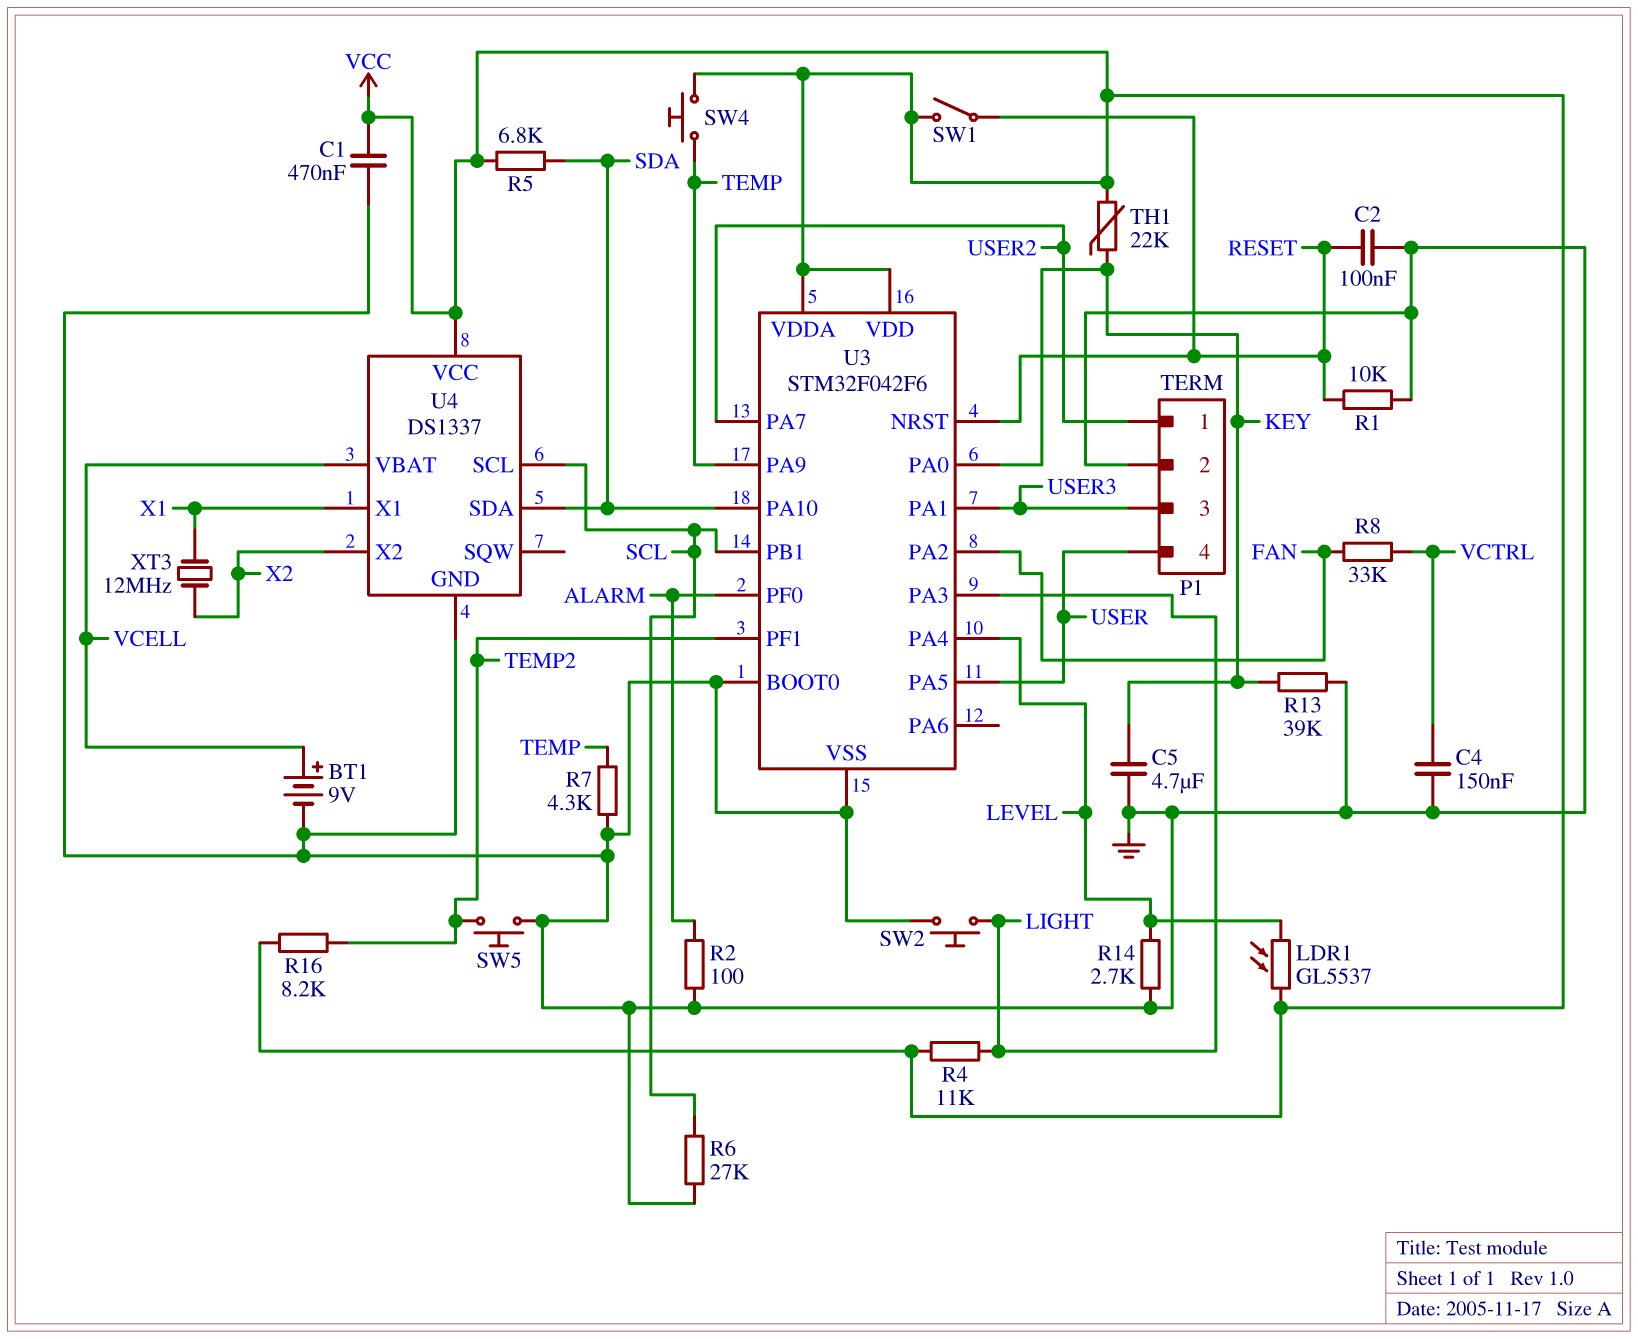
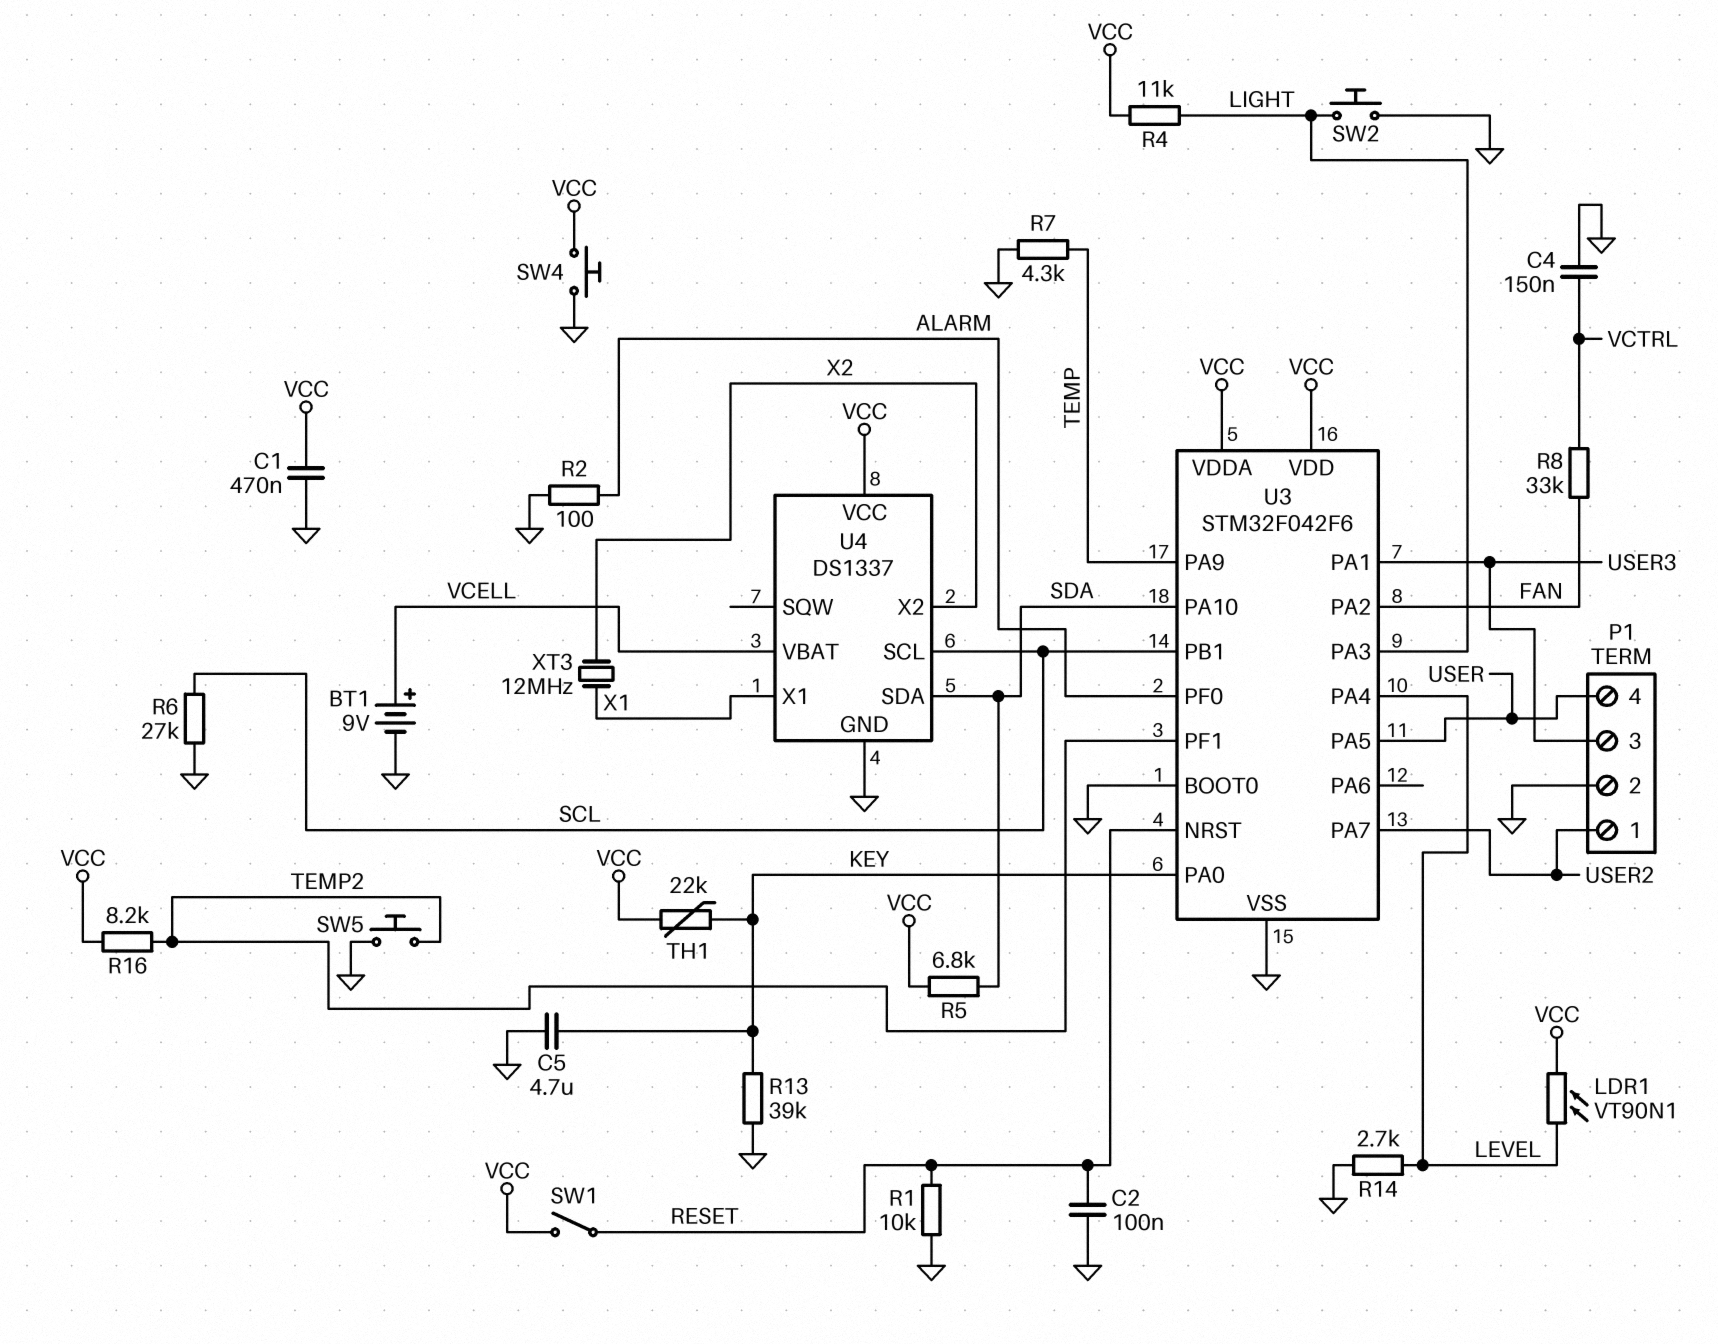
LDR1: GL5537 (LEVEL, VCC) -> VT90N1 (LEVEL, VCC)
SW4: button (TEMP, VCC) -> button (GND, VCC)

